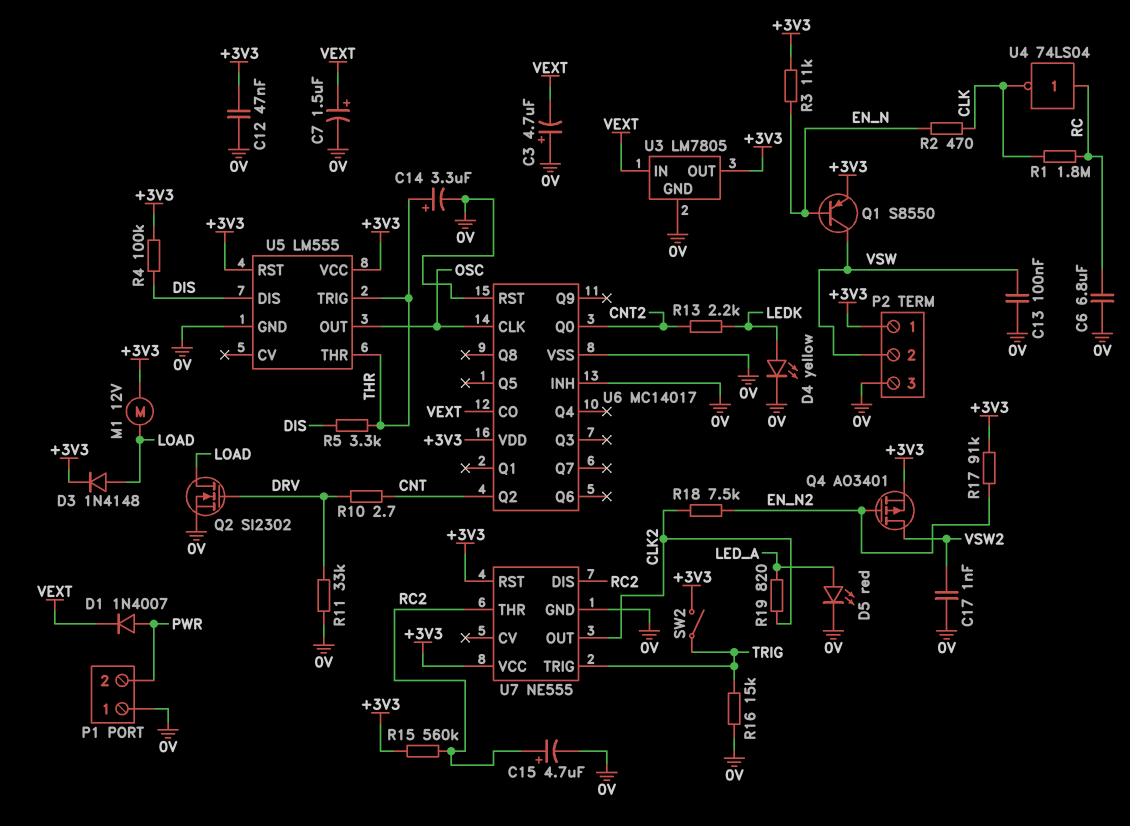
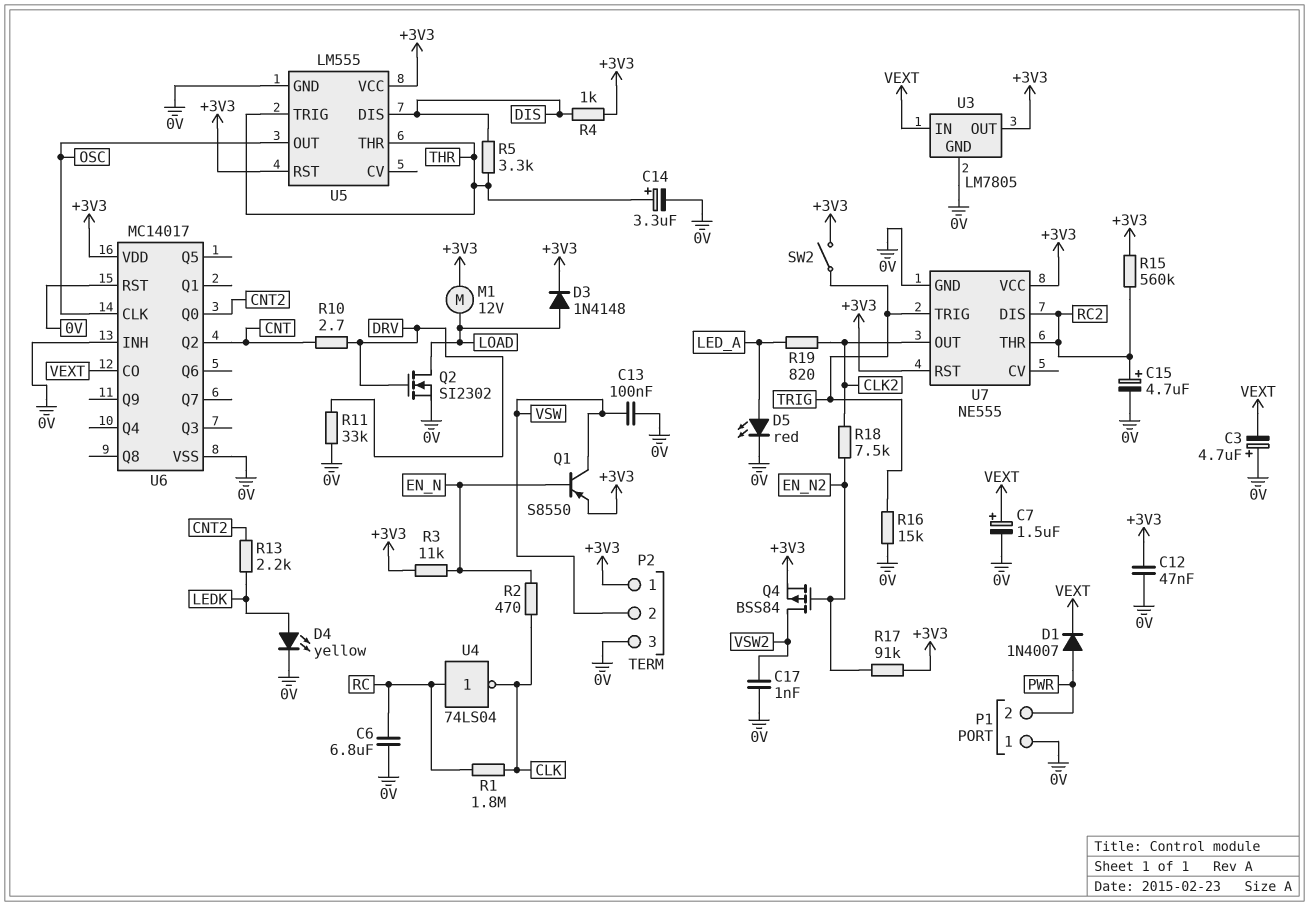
Q4: PMOS AO3401 (G EN_N2, D VSW2, S +3V3) -> PMOS BSS84 (G EN_N2, D VSW2, S +3V3)
R4: 100k (+3V3, DIS) -> 1k (+3V3, DIS)

